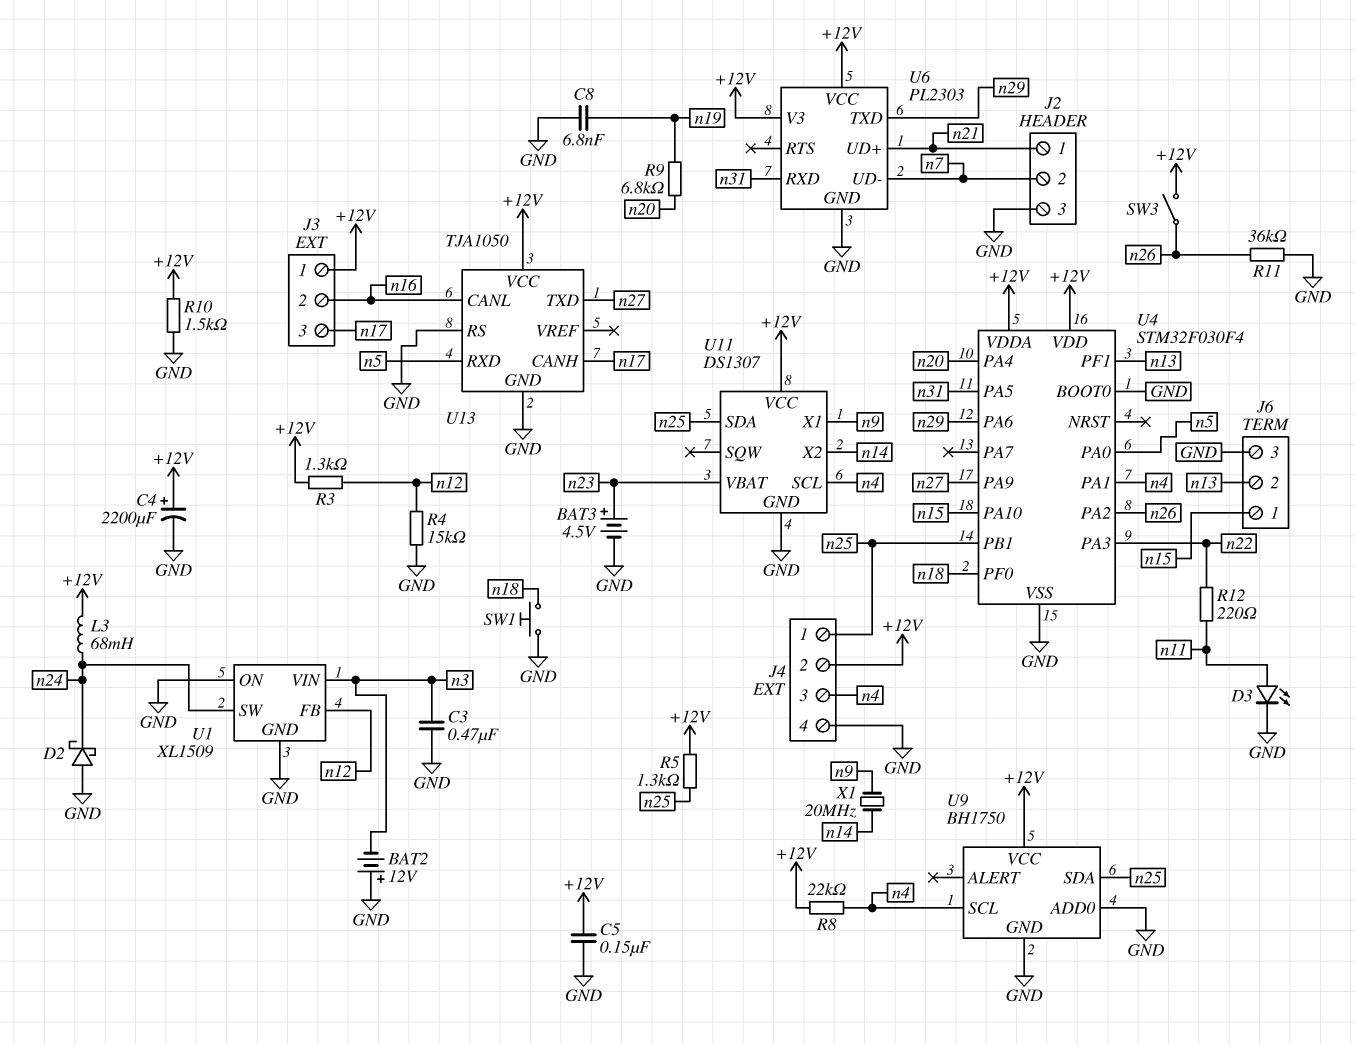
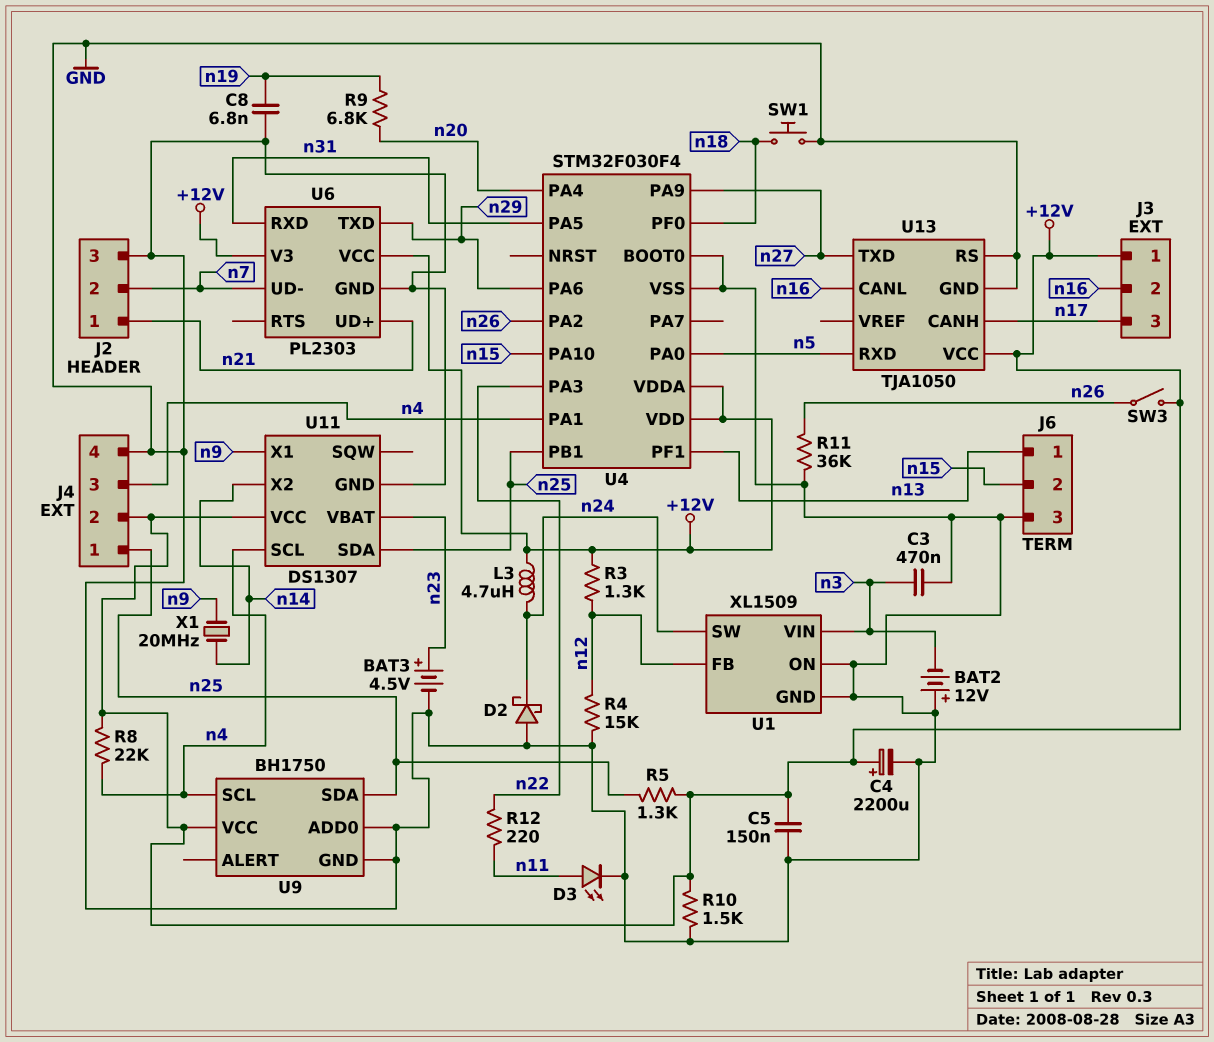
J6 pin 1: n15 -> n13
J6 pin 2: n13 -> n15
L3: 68mH (+12V, n24) -> 4.7uH (+12V, n24)

